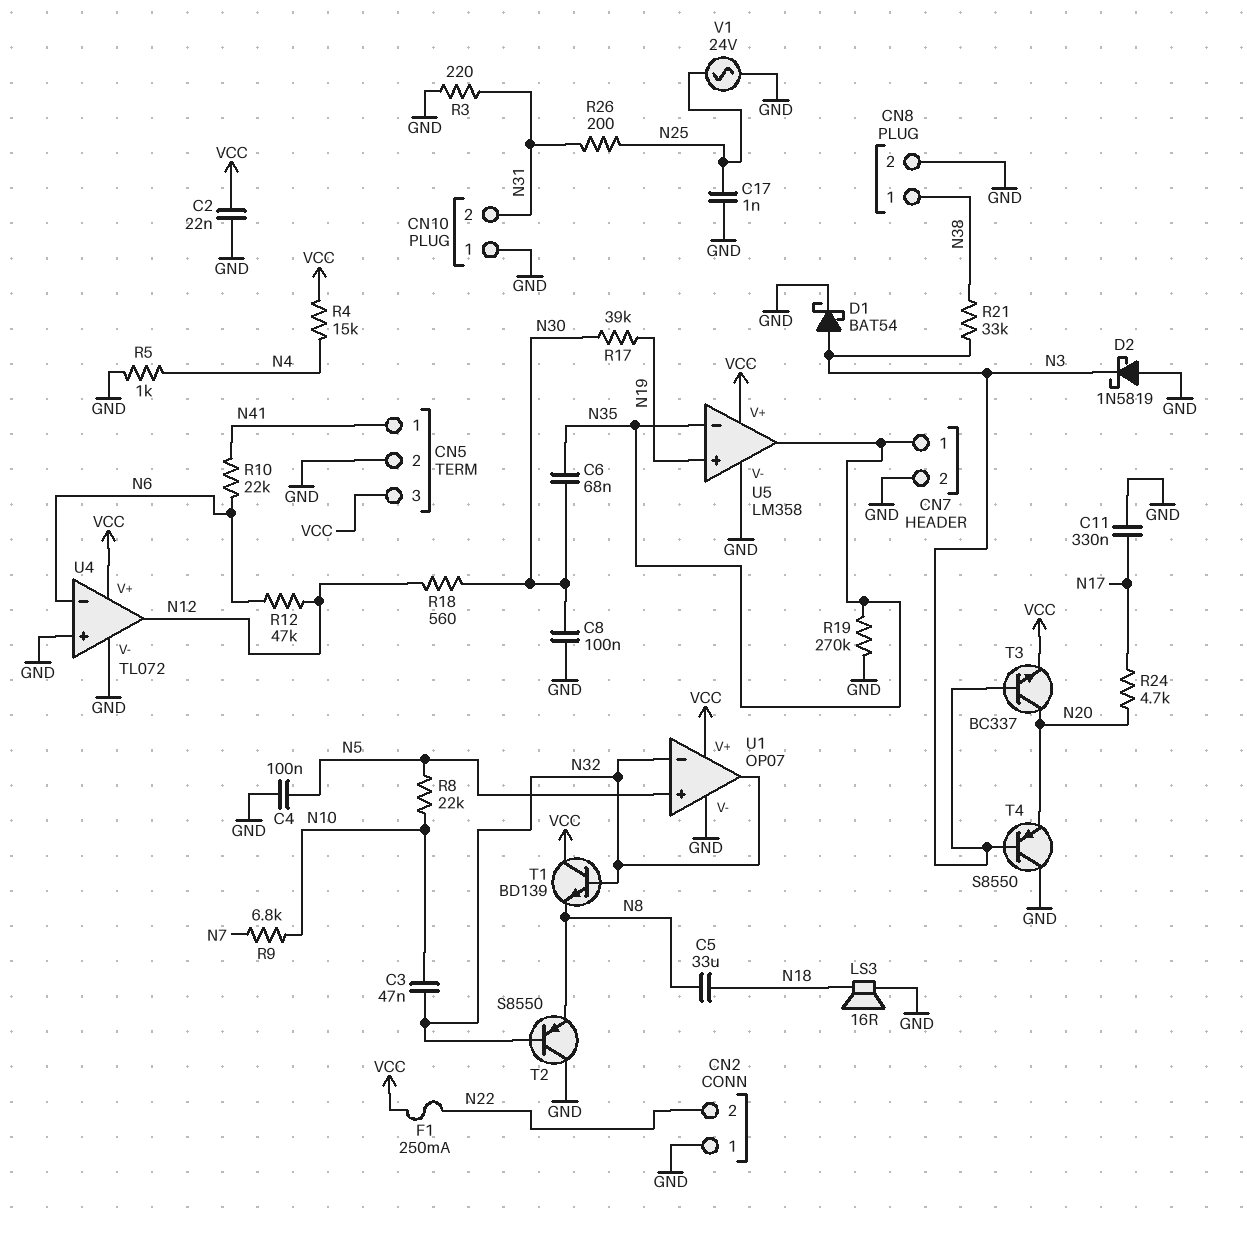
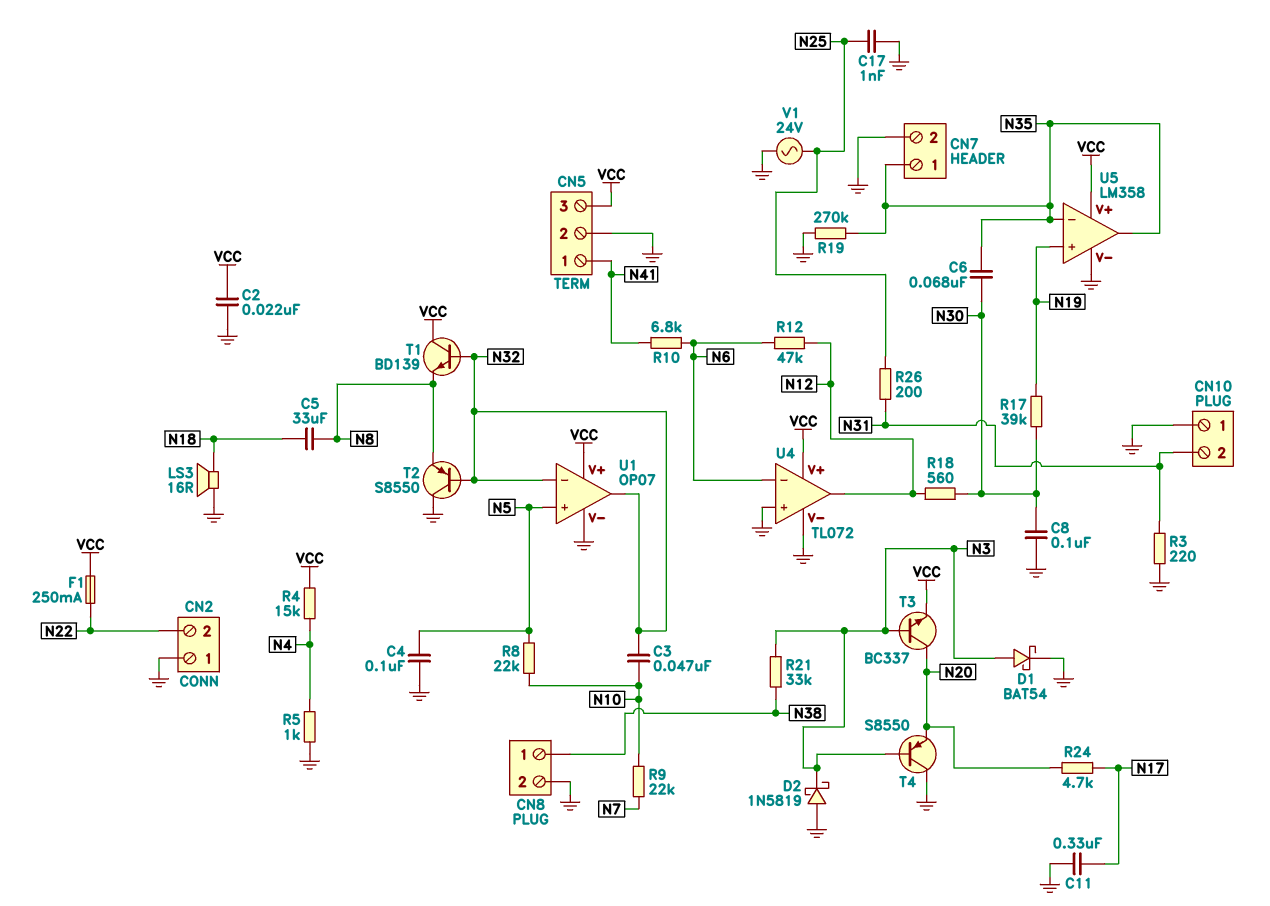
R9: 6.8k (N7, N10) -> 22k (N7, N10)
R10: 22k (N6, N41) -> 6.8k (N6, N41)

